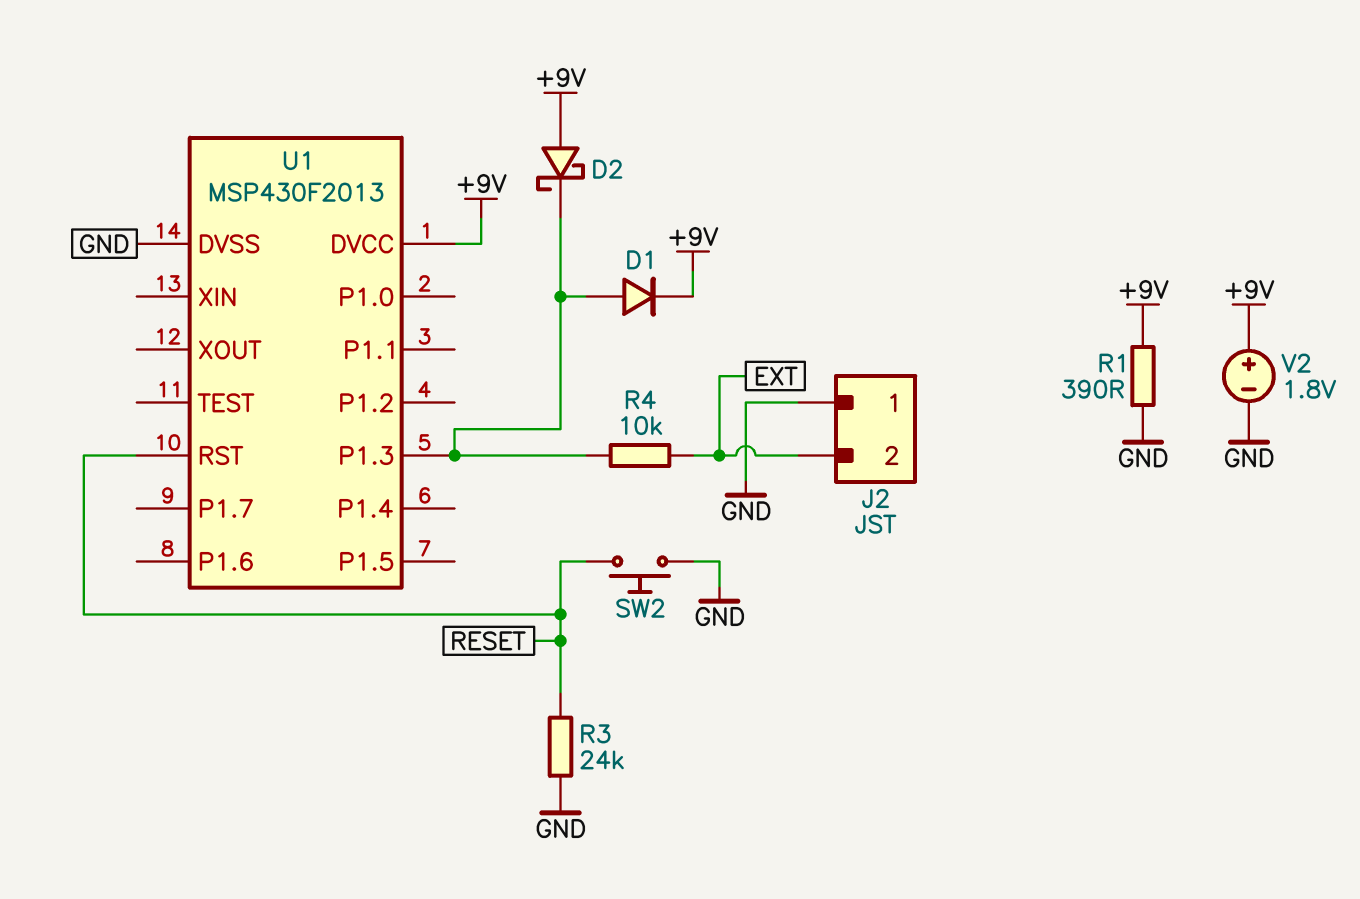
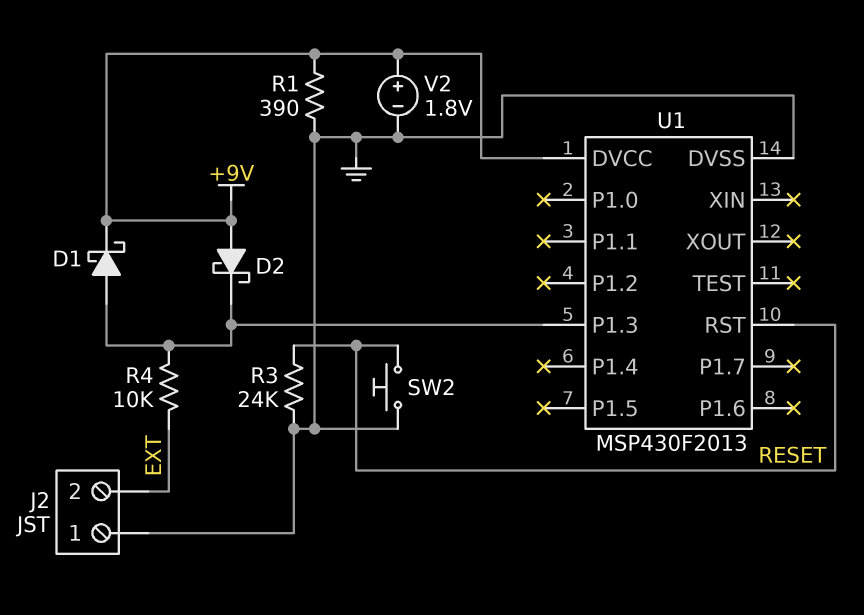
D1: diode (A U1/P1.3, K +9V) -> schottky (A U1/P1.3, K +9V)

